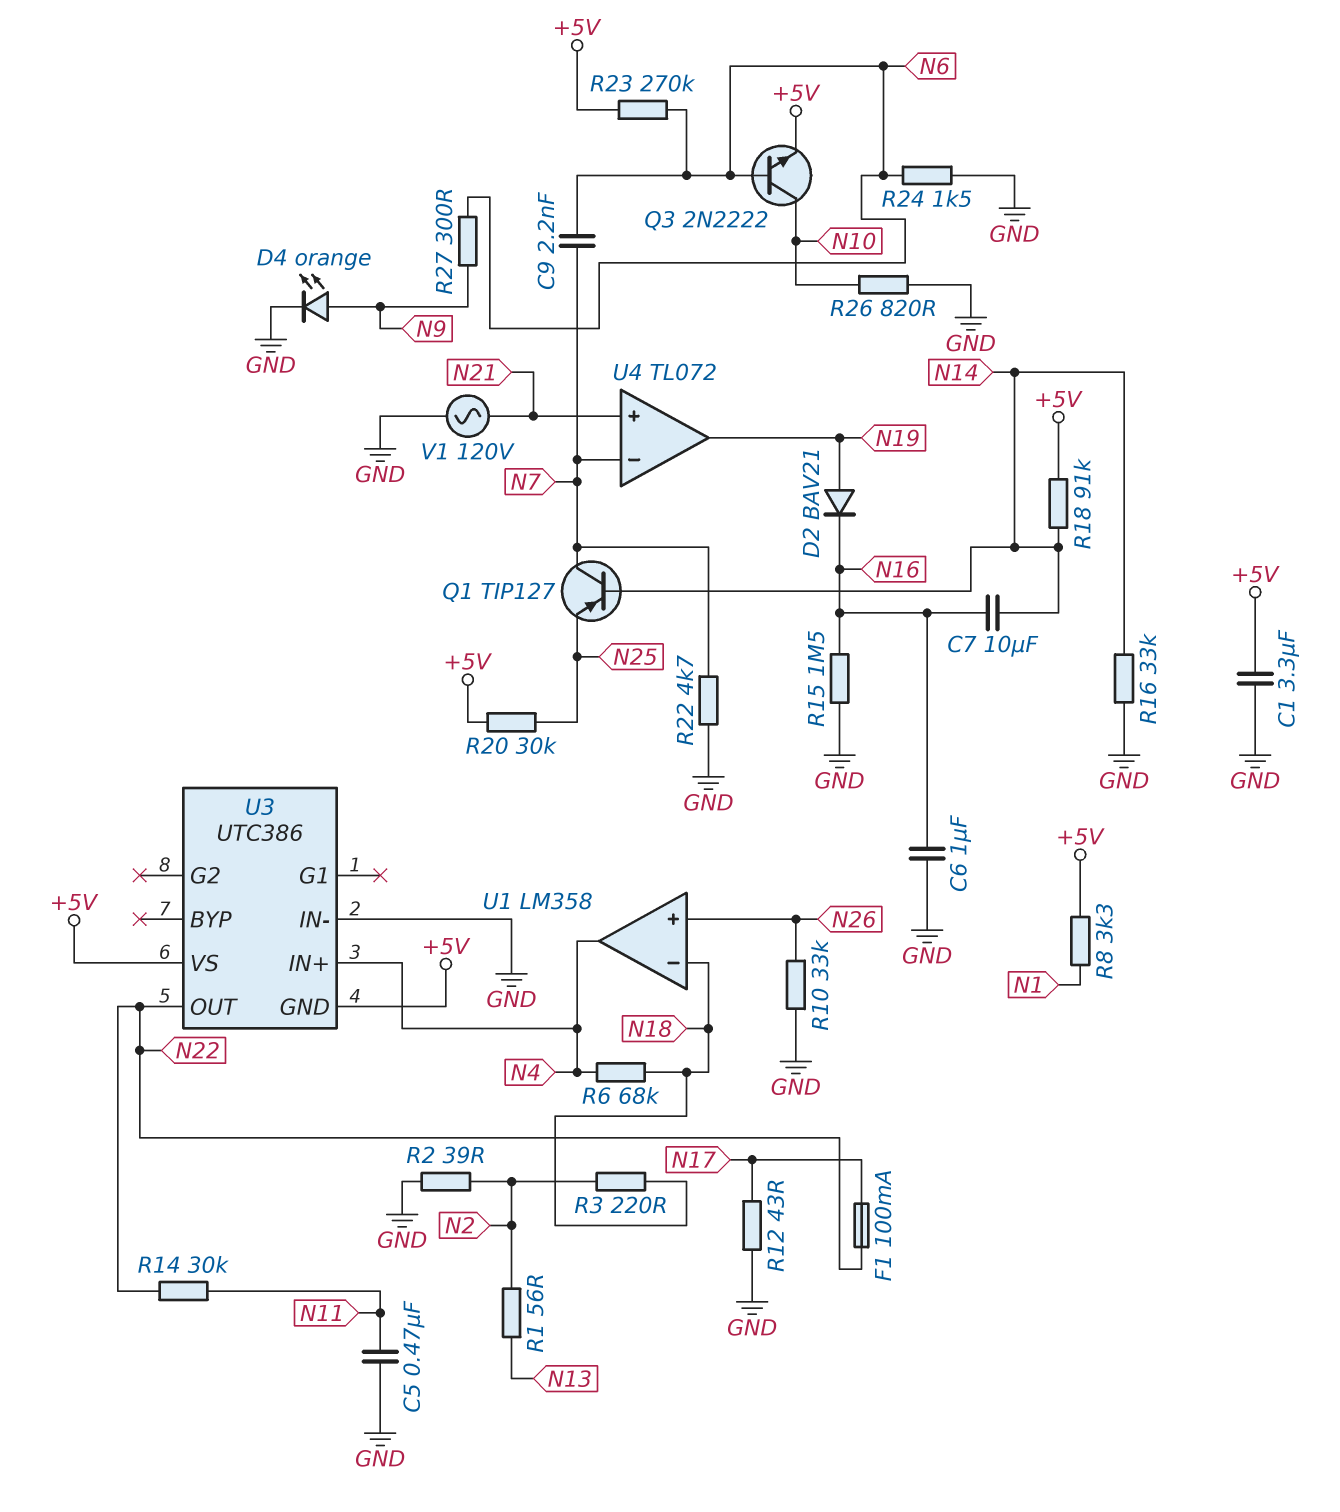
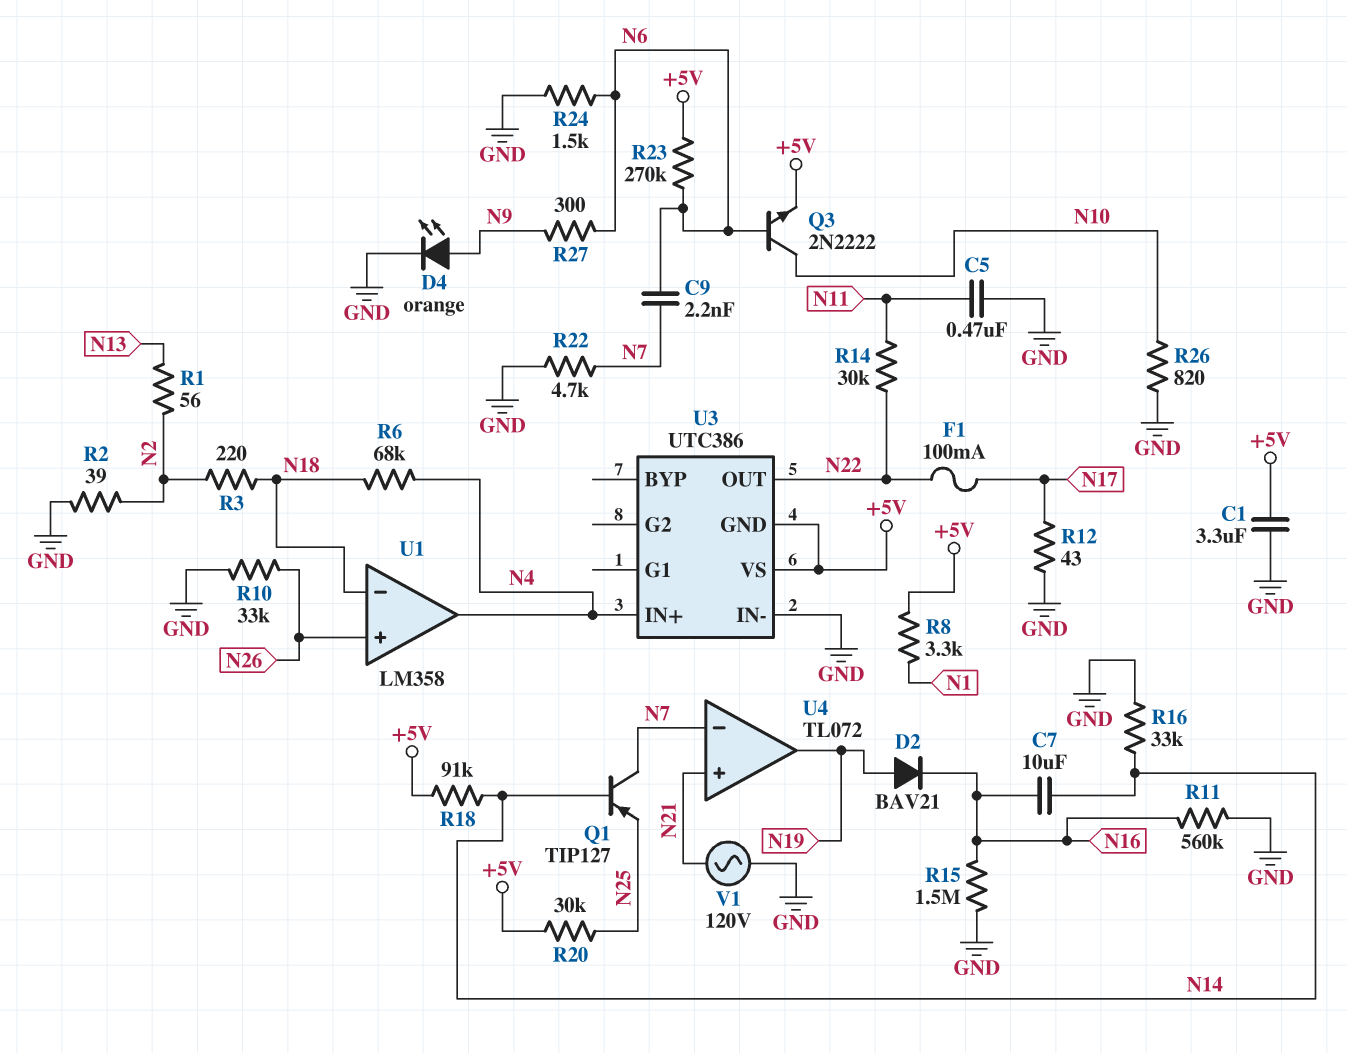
C6: 1uF (GND, N16) -> none
R11: none -> 560k (GND, N16)

